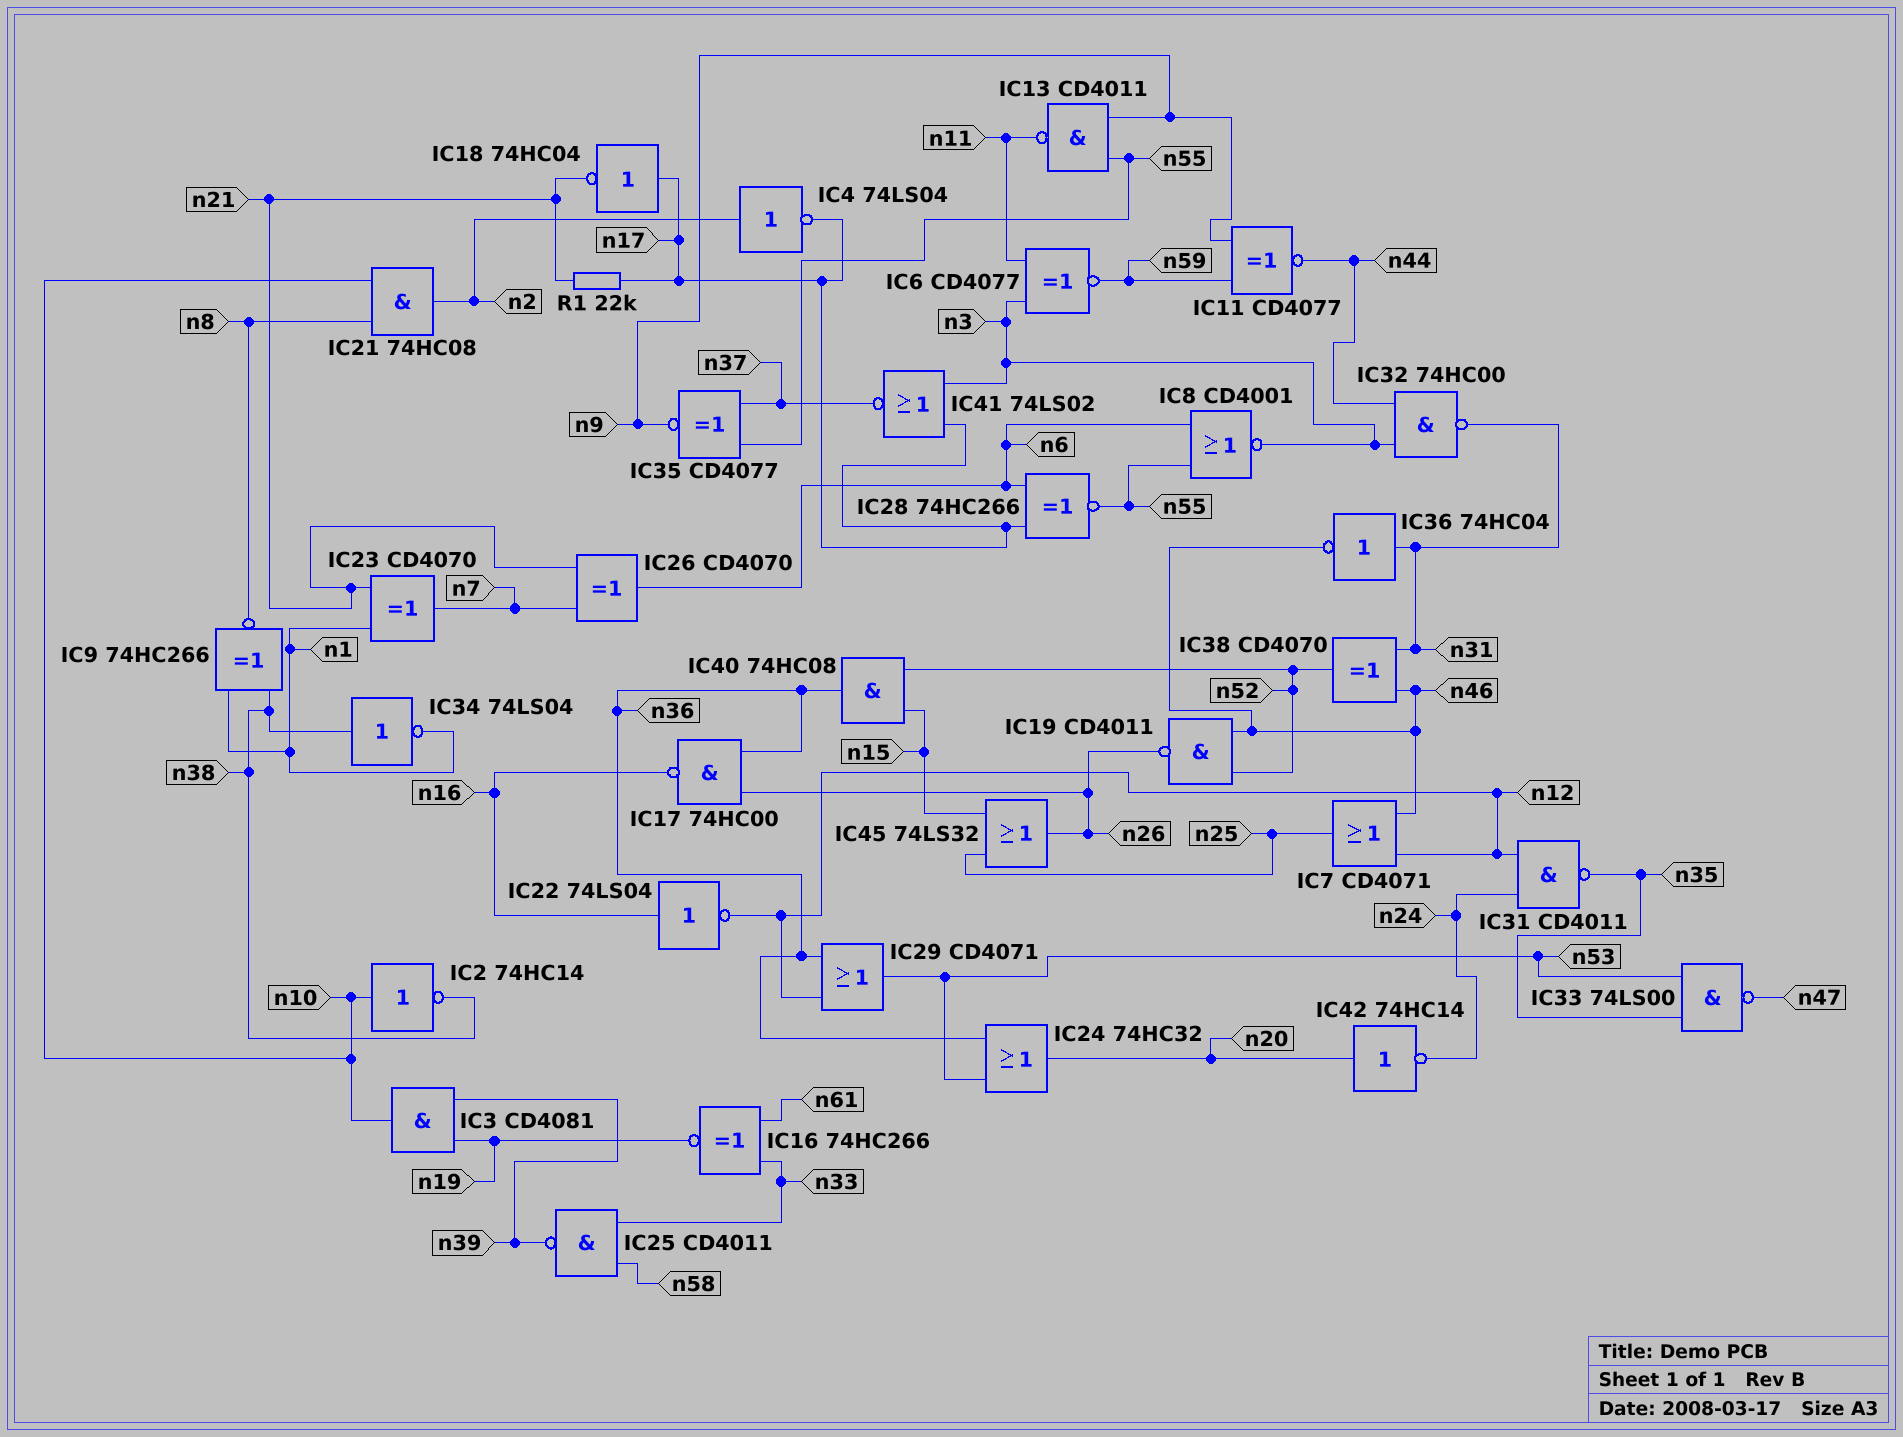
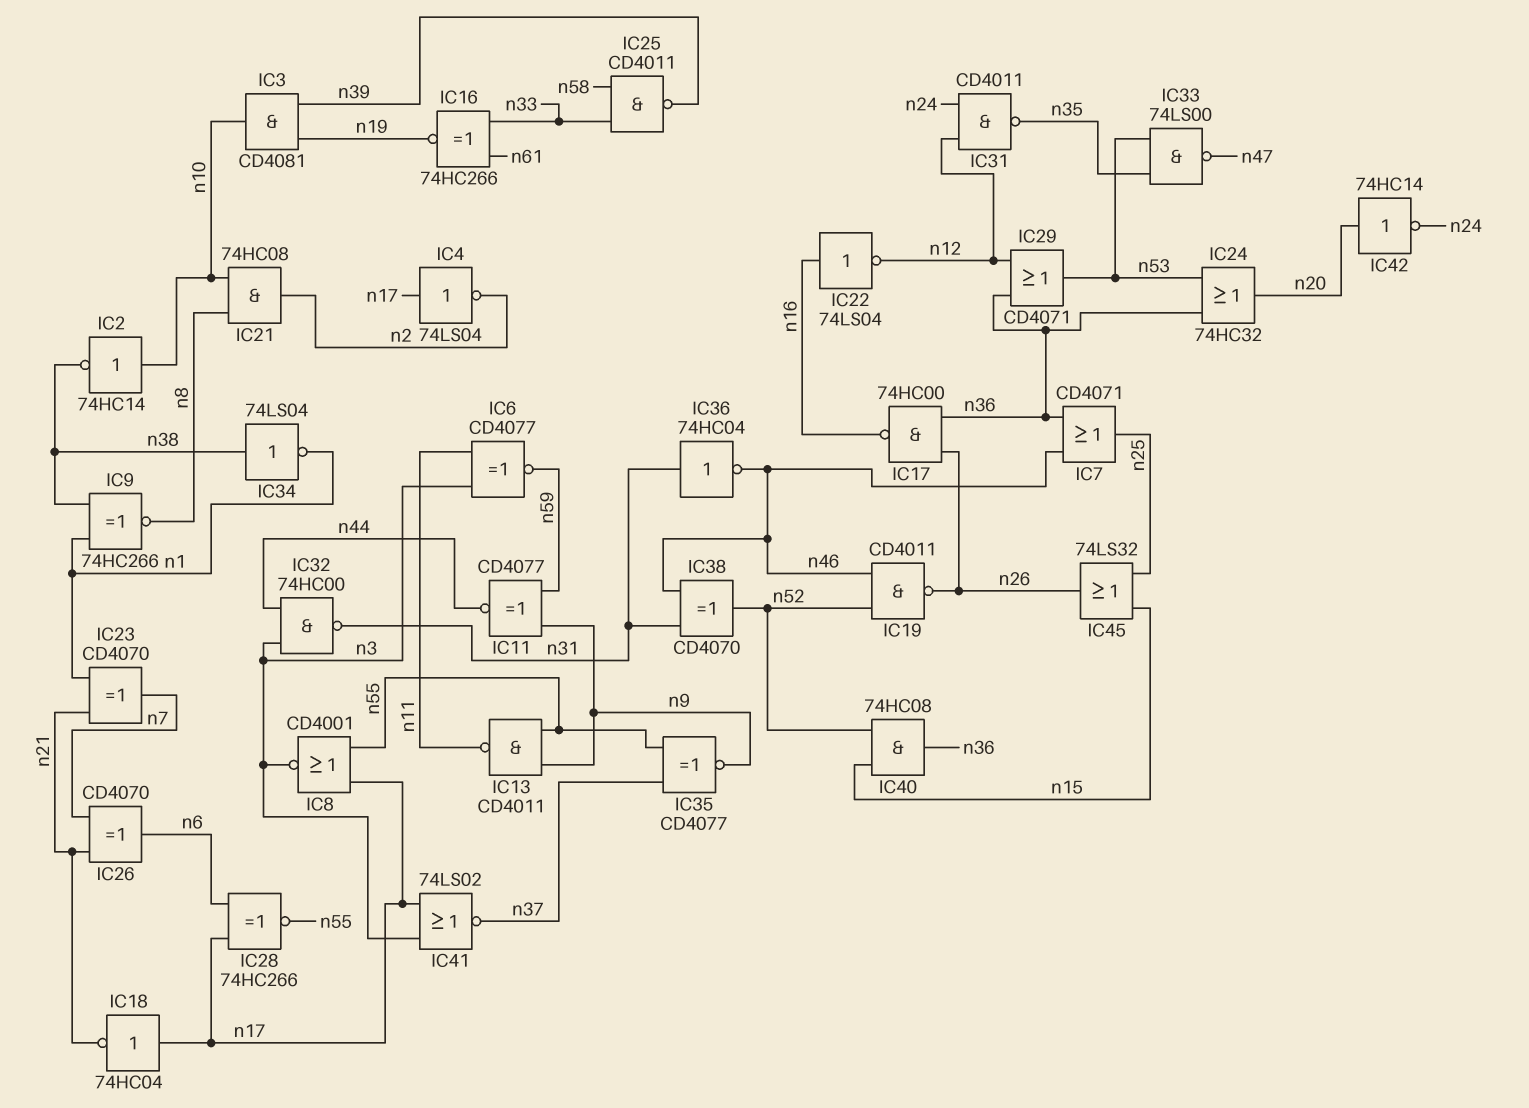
IC4: NOT 74LS04 (in n2, out n17) -> NOT 74LS04 (in n17, out n2)
IC7: OR CD4071 (in n12, in n46, out n25) -> OR CD4071 (in n36, in n46, out n25)
IC8: NOR CD4001 (in n6, in n55, out n3) -> NOR CD4001 (in n17, in n55, out n3)
R1: 22k (n17, n21) -> none

